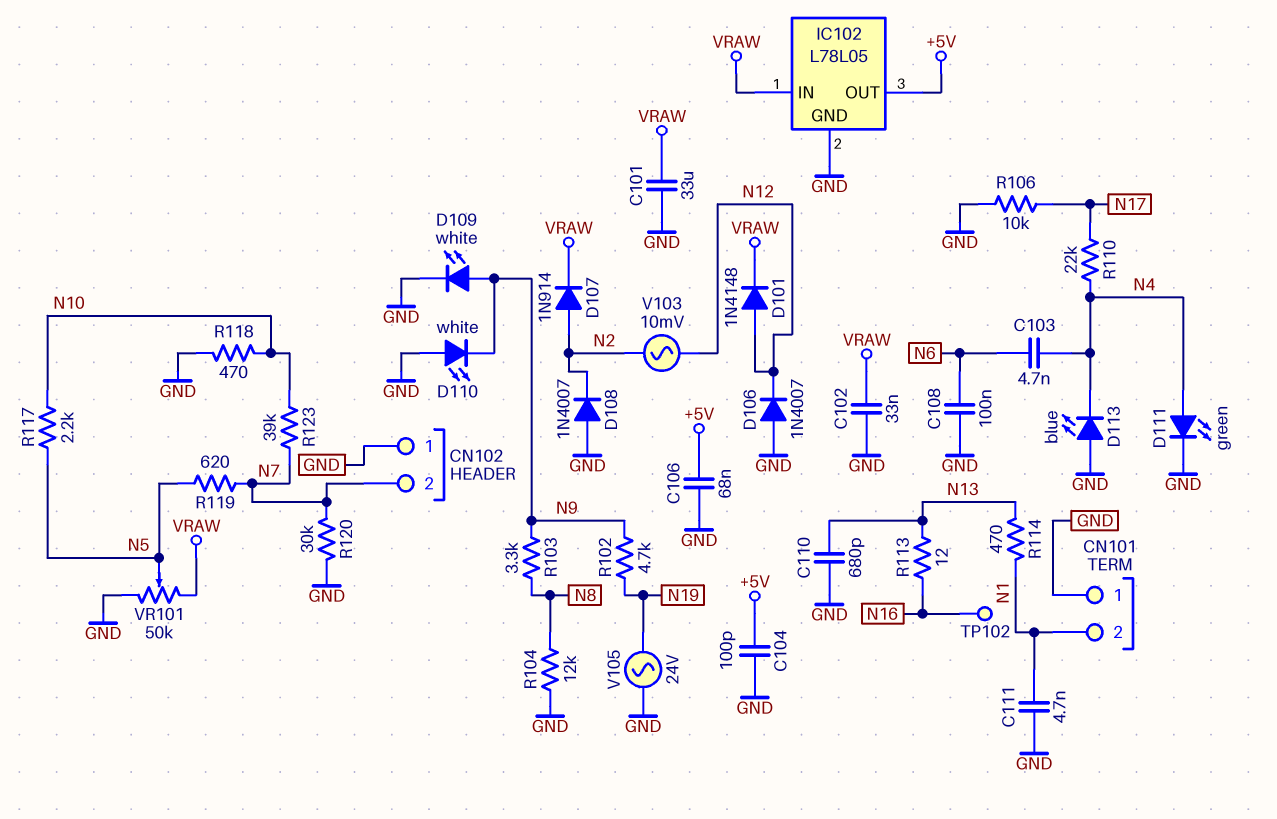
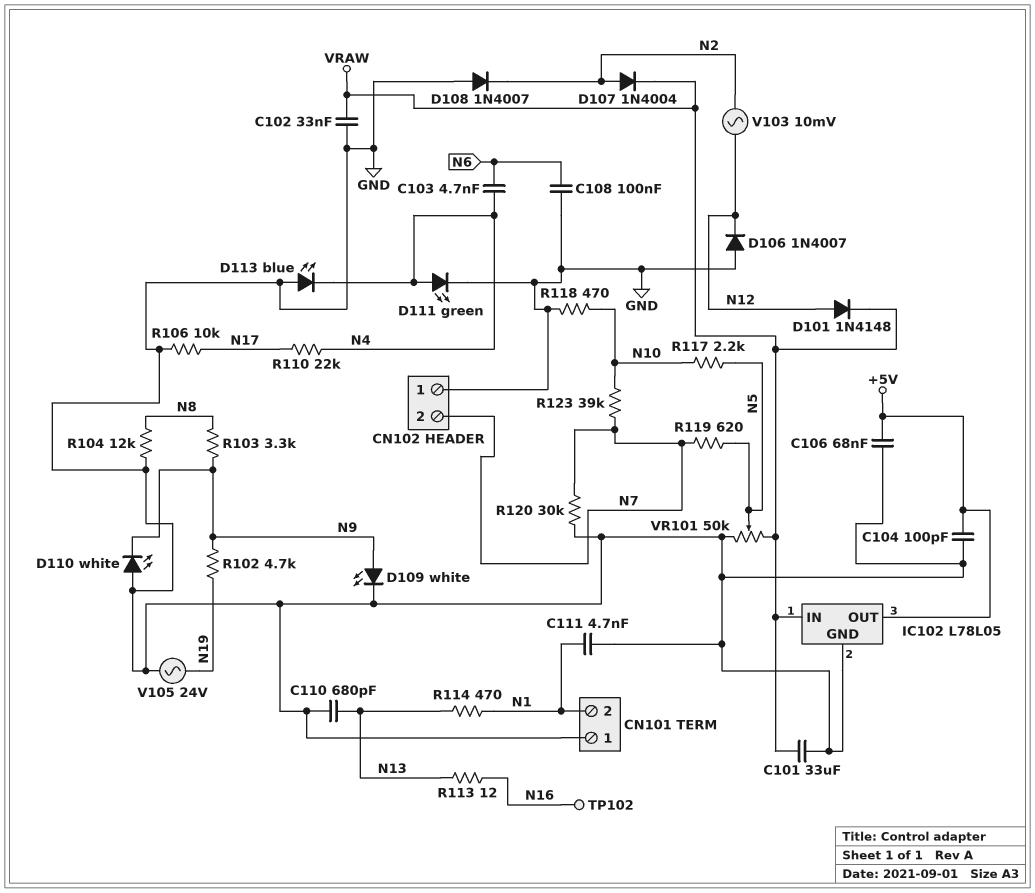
D107: diode 1N914 (A N2, K VRAW) -> diode 1N4004 (A N2, K VRAW)

